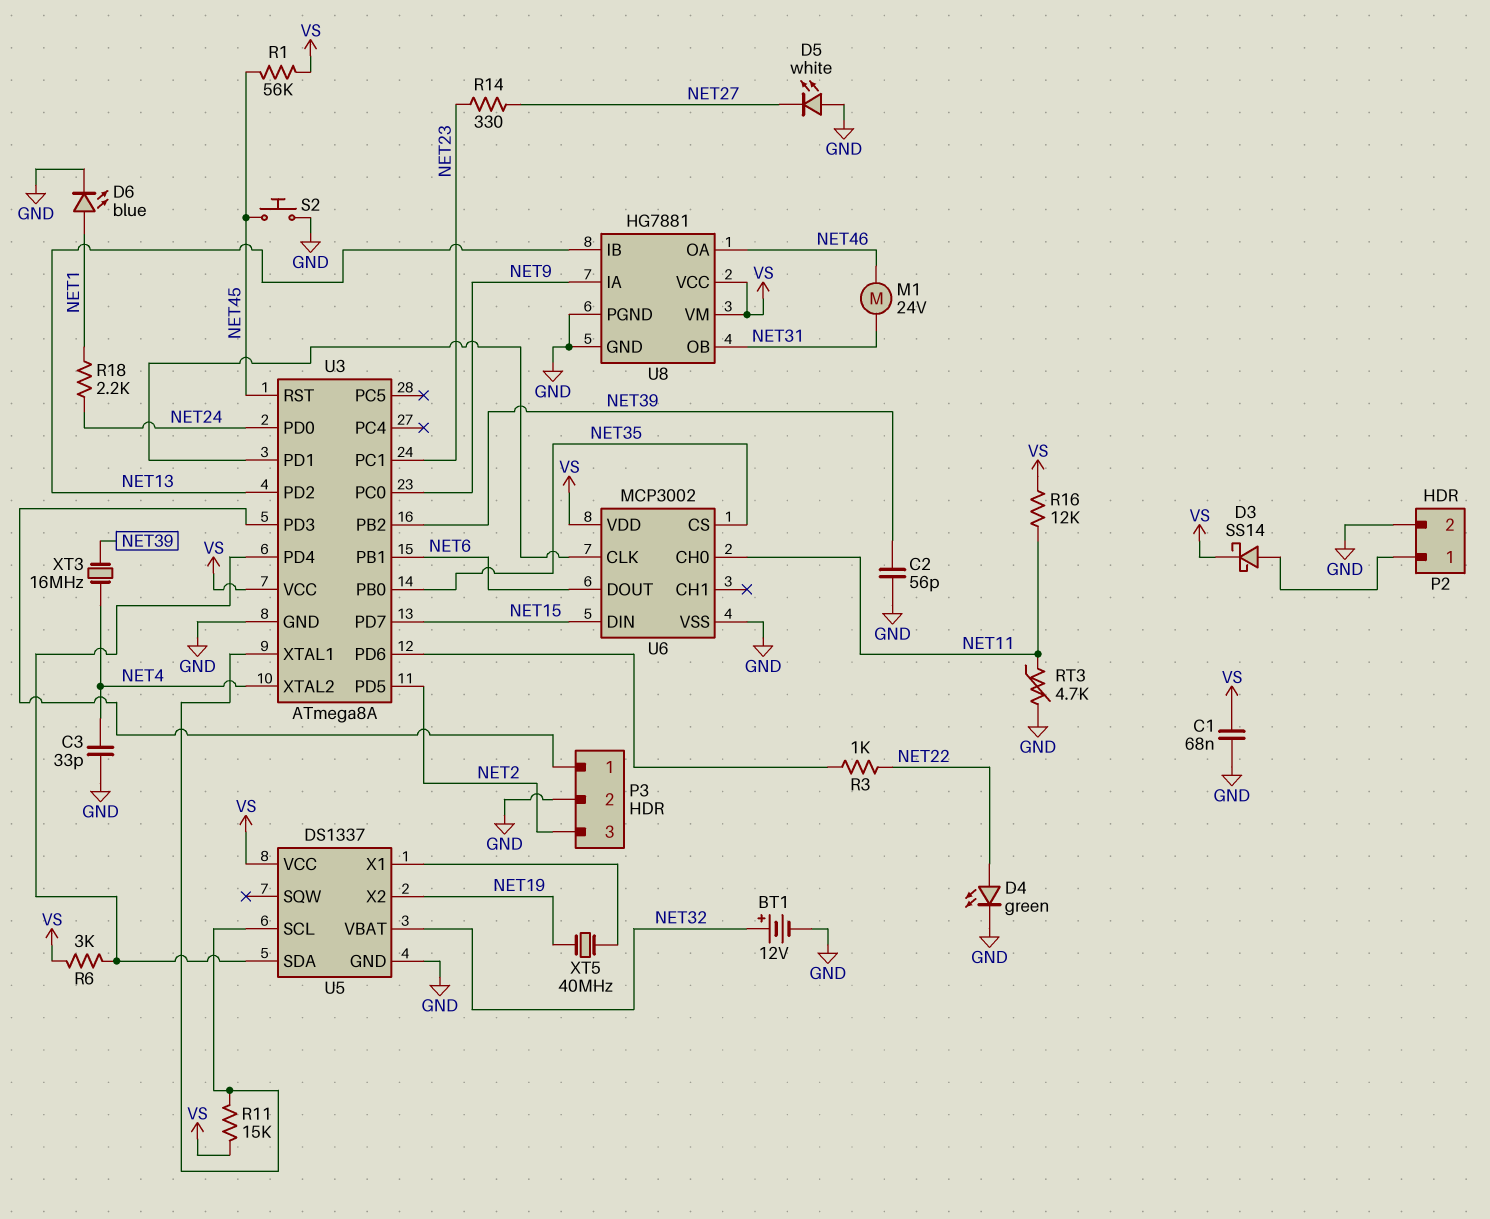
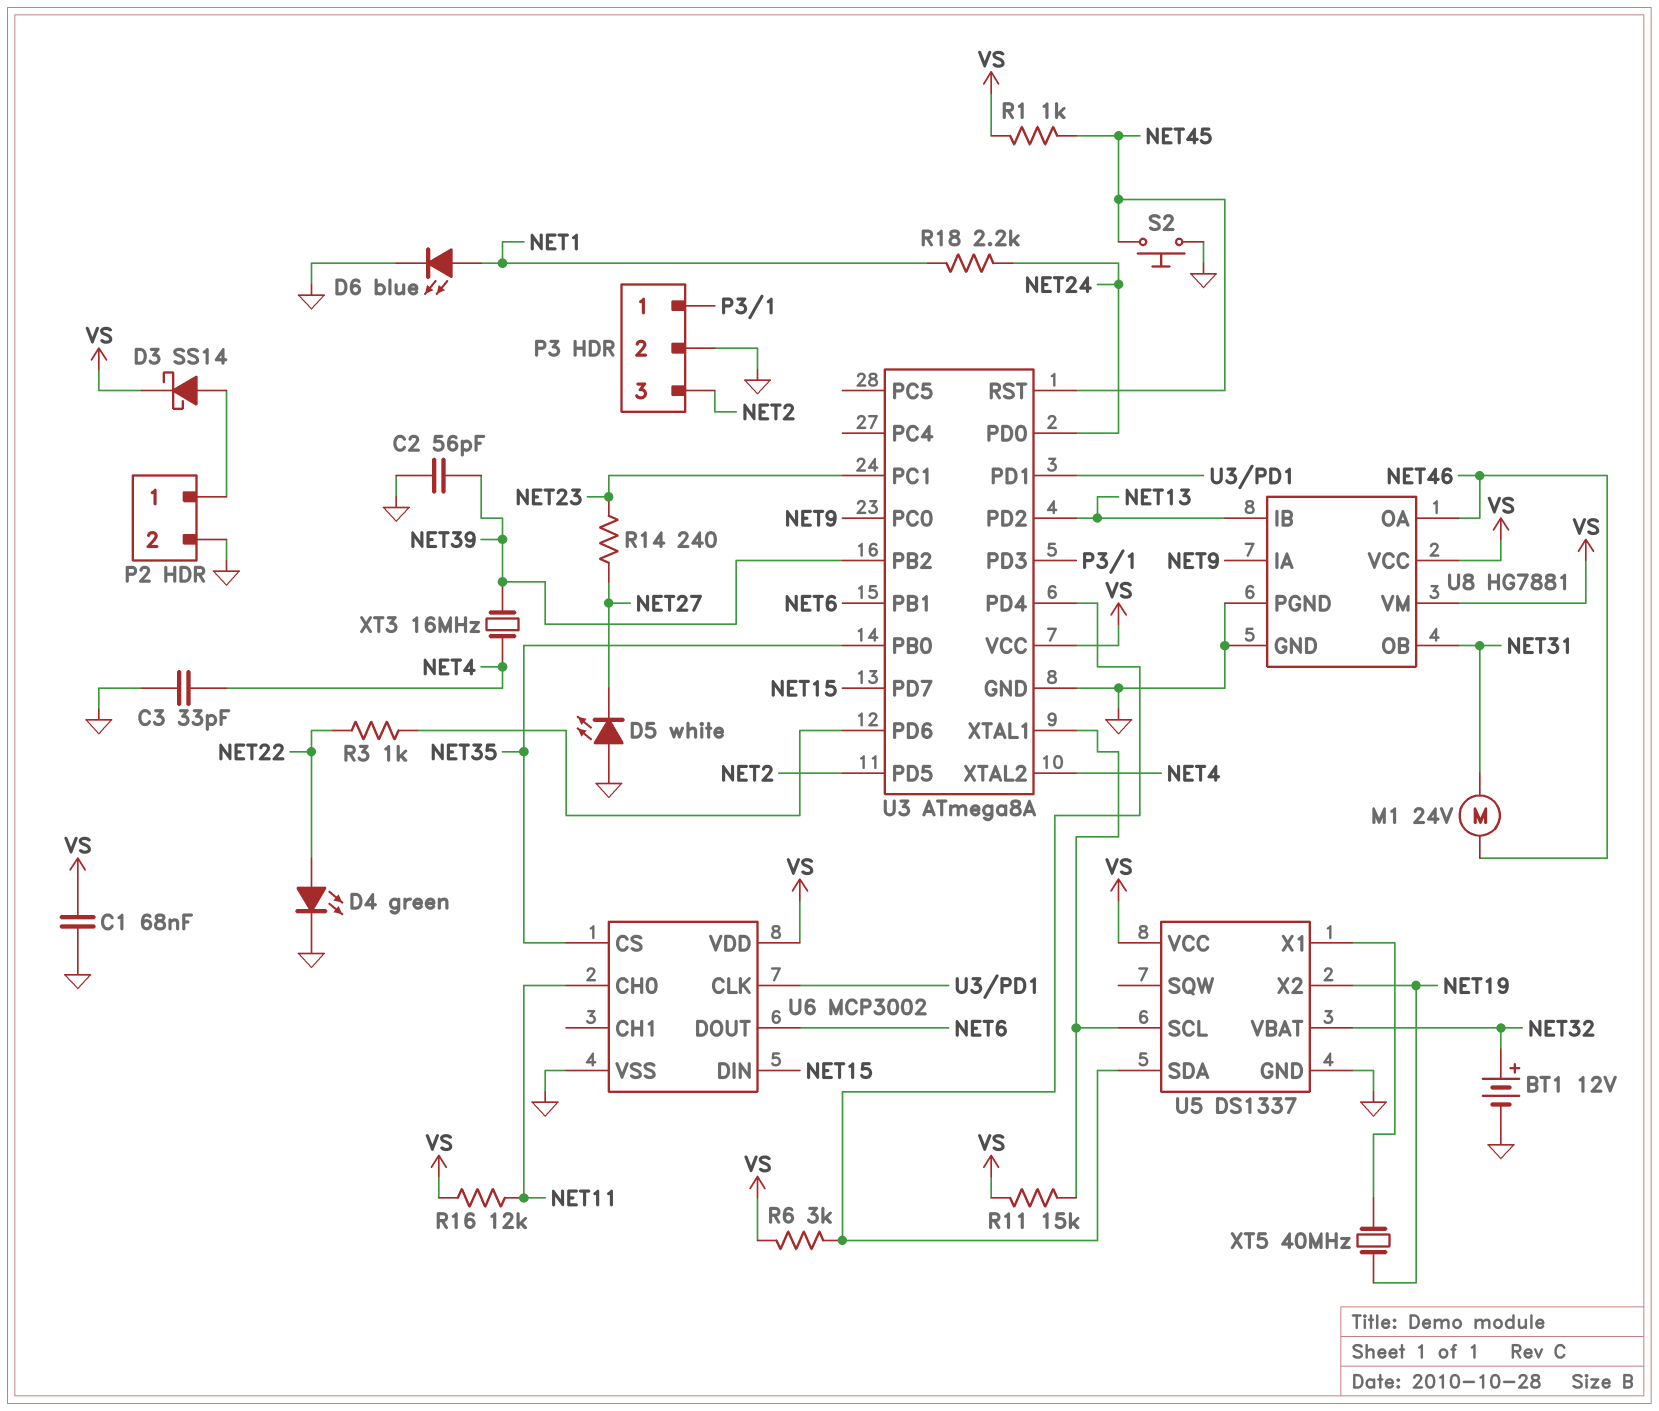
R1: 56k (NET45, VS) -> 1k (NET45, VS)
R14: 330 (NET23, NET27) -> 240 (NET23, NET27)
RT3: 4.7k (GND, NET11) -> none

